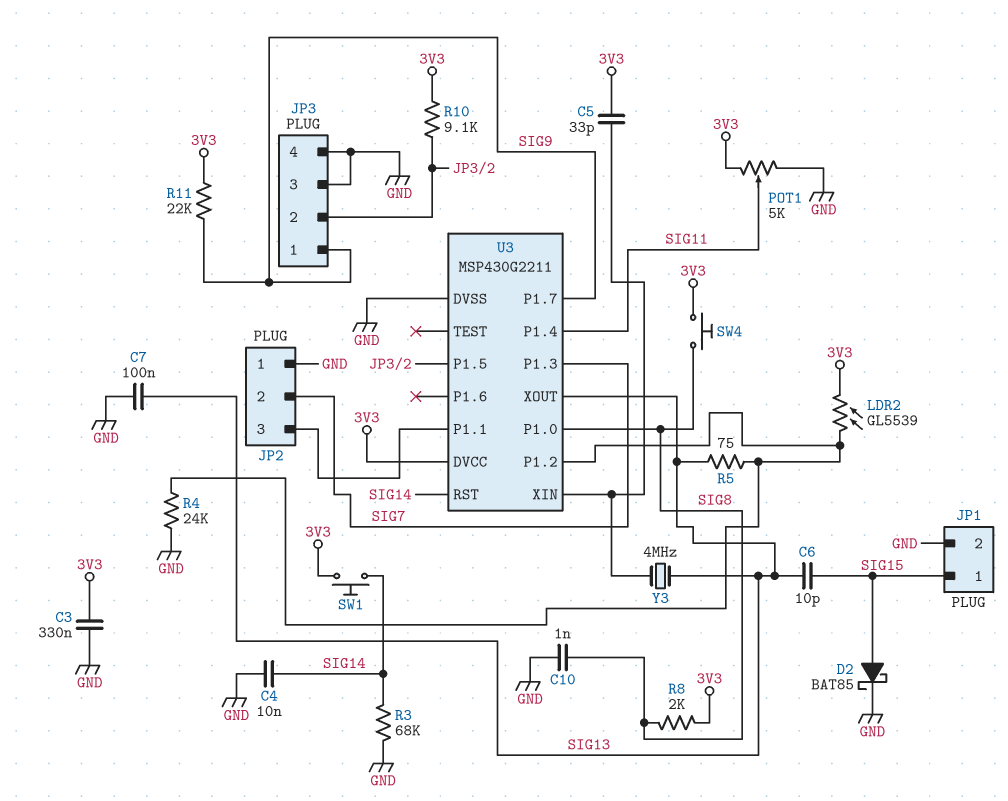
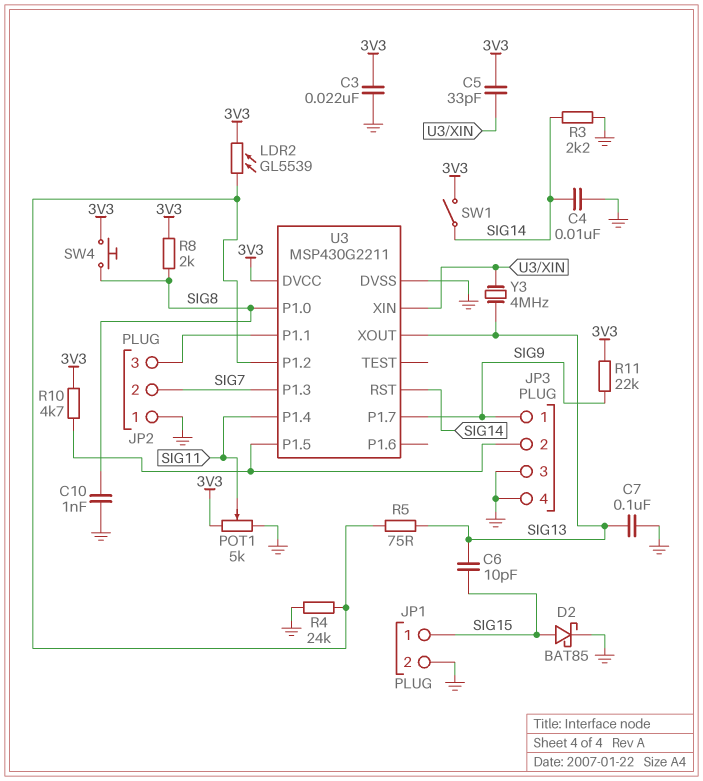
C3: 330nF (3V3, GND) -> 22nF (3V3, GND)
R3: 68k (GND, SIG14) -> 2.2k (GND, SIG14)
R10: 9.1k (3V3, JP3/2) -> 4.7k (3V3, JP3/2)
SW1: button (3V3, SIG14) -> switch (3V3, SIG14)

